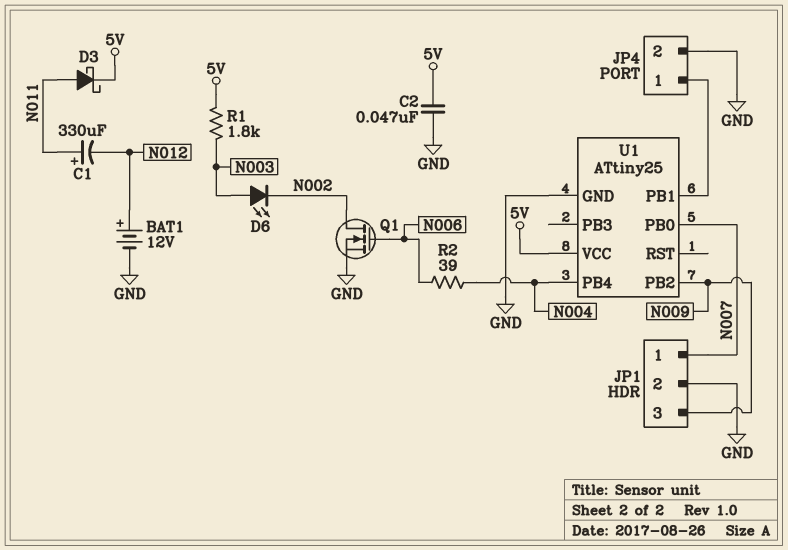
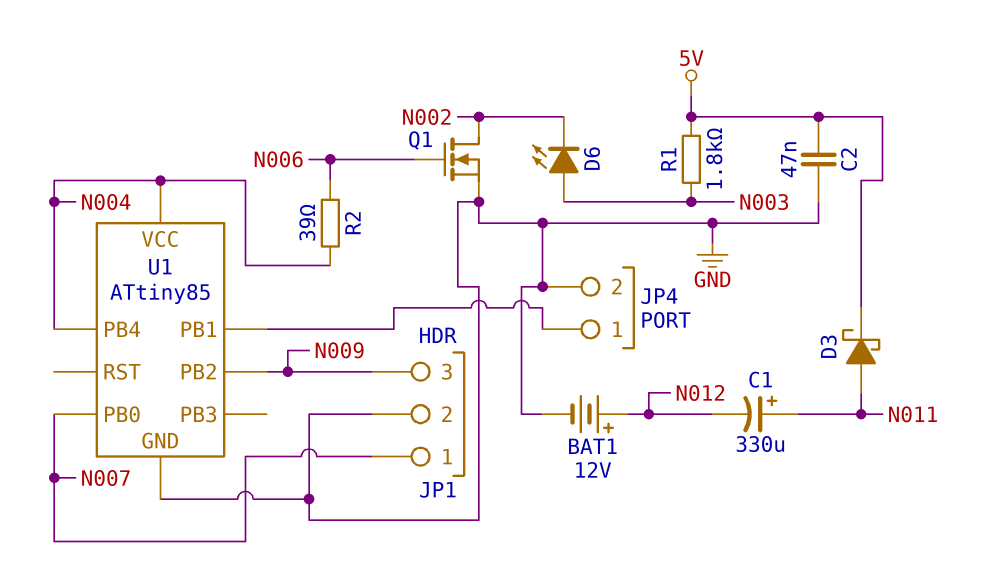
U1: ATtiny25 -> ATtiny85
U1 pin VCC: 5V -> N004

